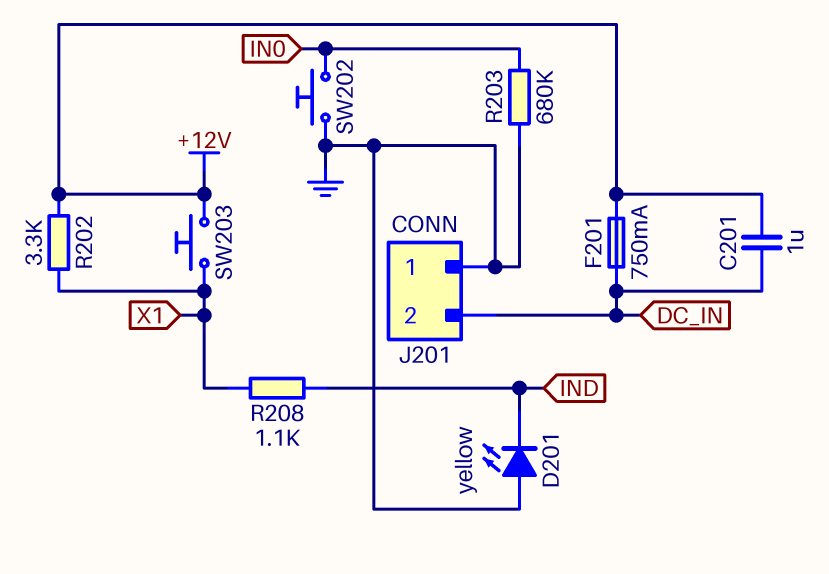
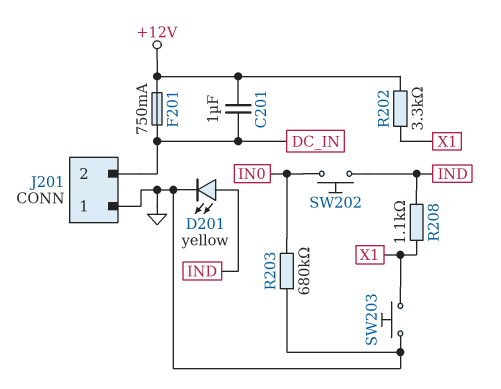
D201: LED yellow (A GND, K IND) -> LED yellow (A IND, K GND)
SW202: button (GND, IN0) -> button (IN0, IND)
SW203: button (+12V, X1) -> button (GND, X1)

